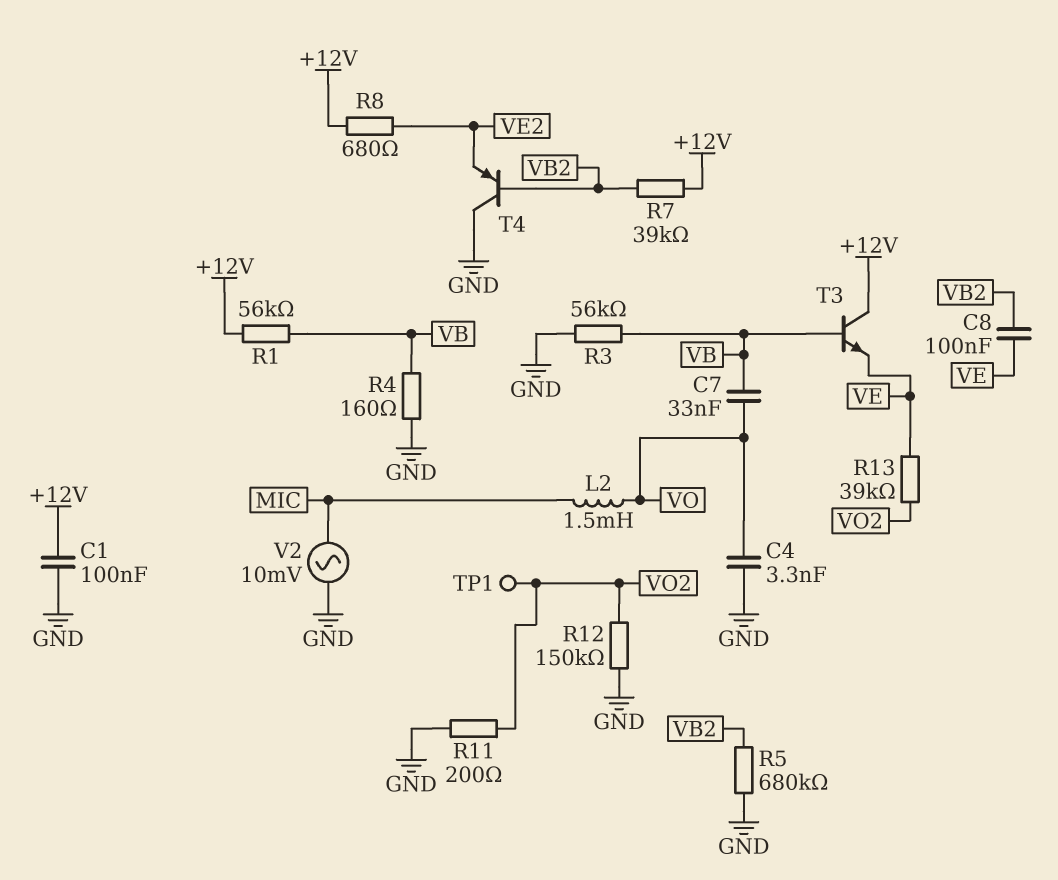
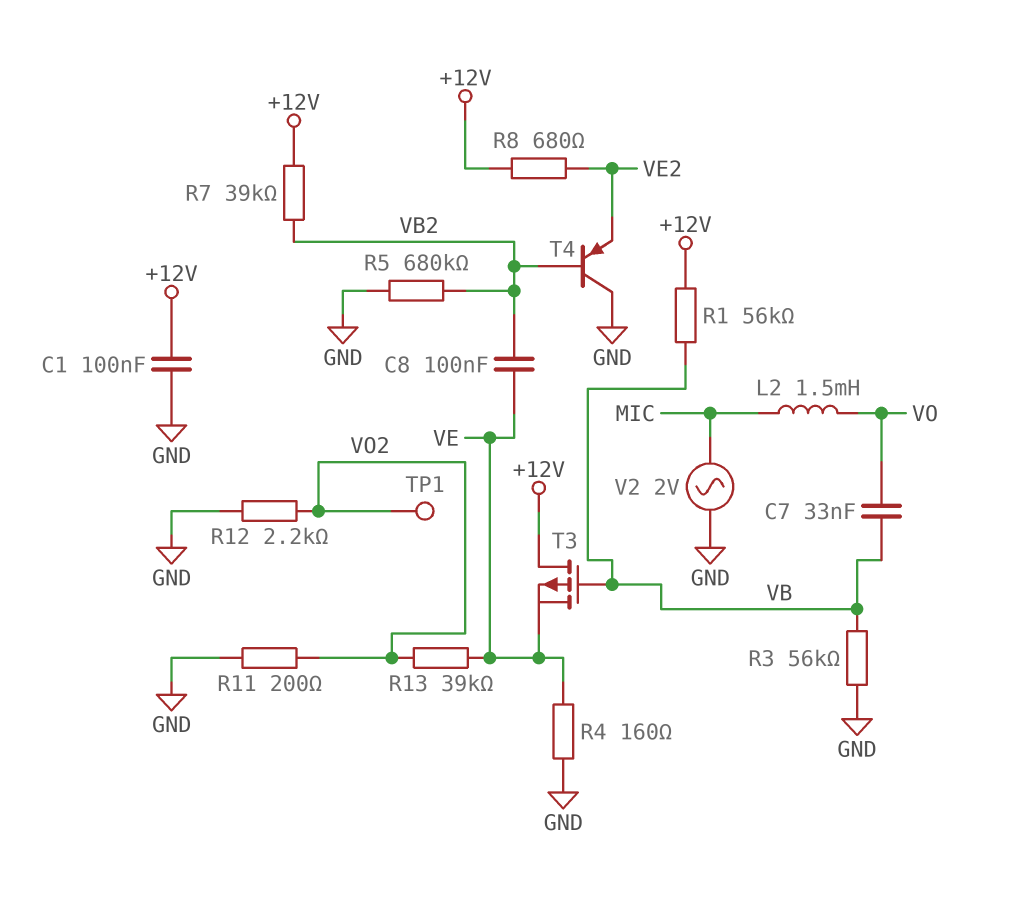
C4: 3.3nF (GND, VO) -> none
R4: 160 (GND, VB) -> 160 (GND, VE)
R12: 150k (GND, VO2) -> 2.2k (GND, VO2)
T3: NPN (B VB, C +12V, E VE) -> PMOS (G VB, D +12V, S VE)
V2: AC 10mV (GND, MIC) -> AC 2V (GND, MIC)

